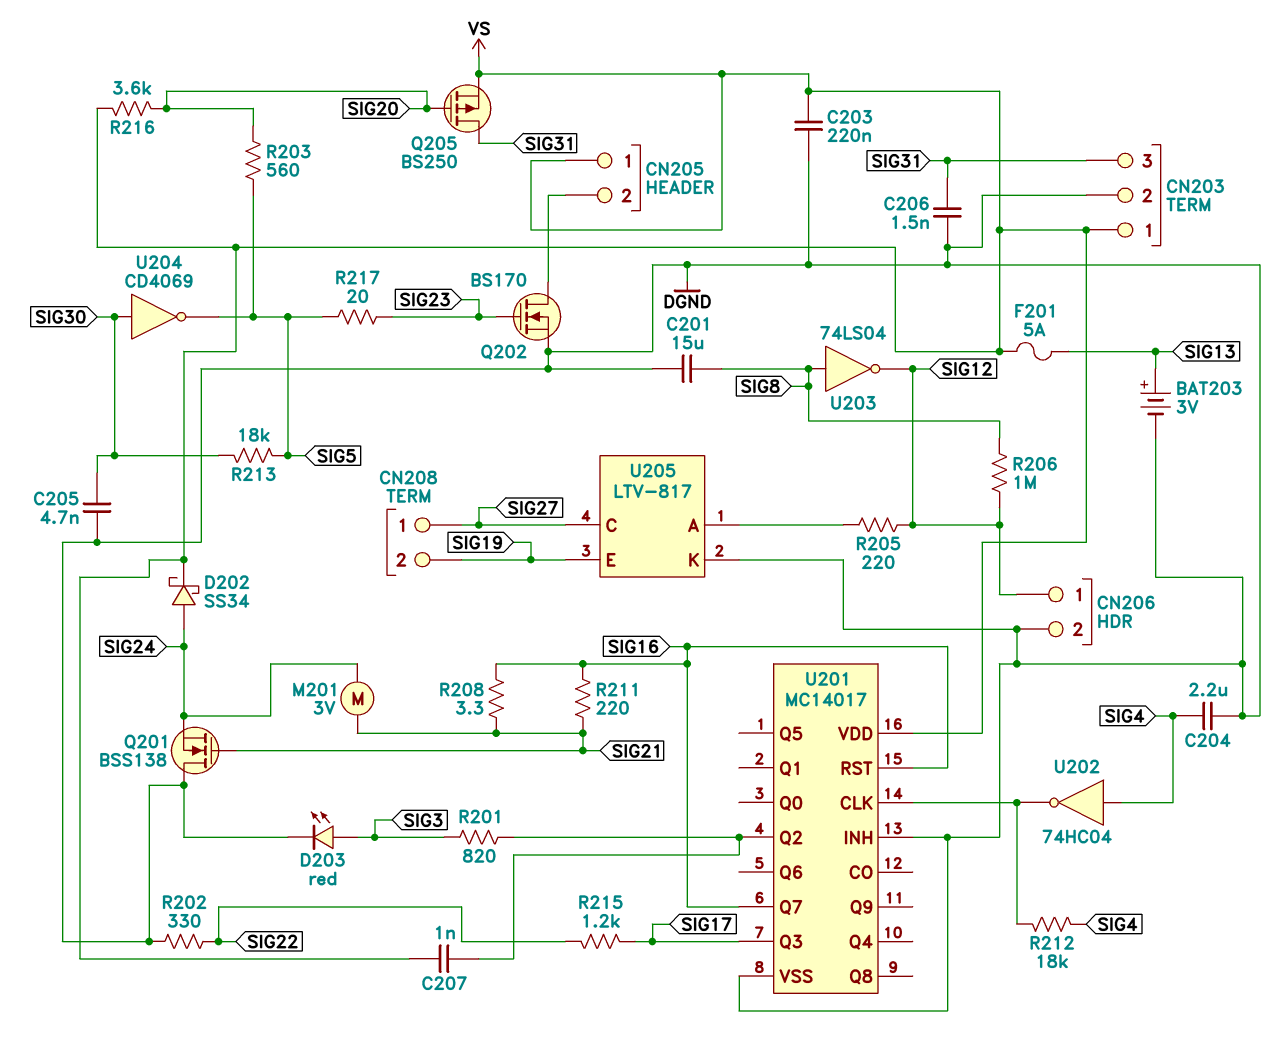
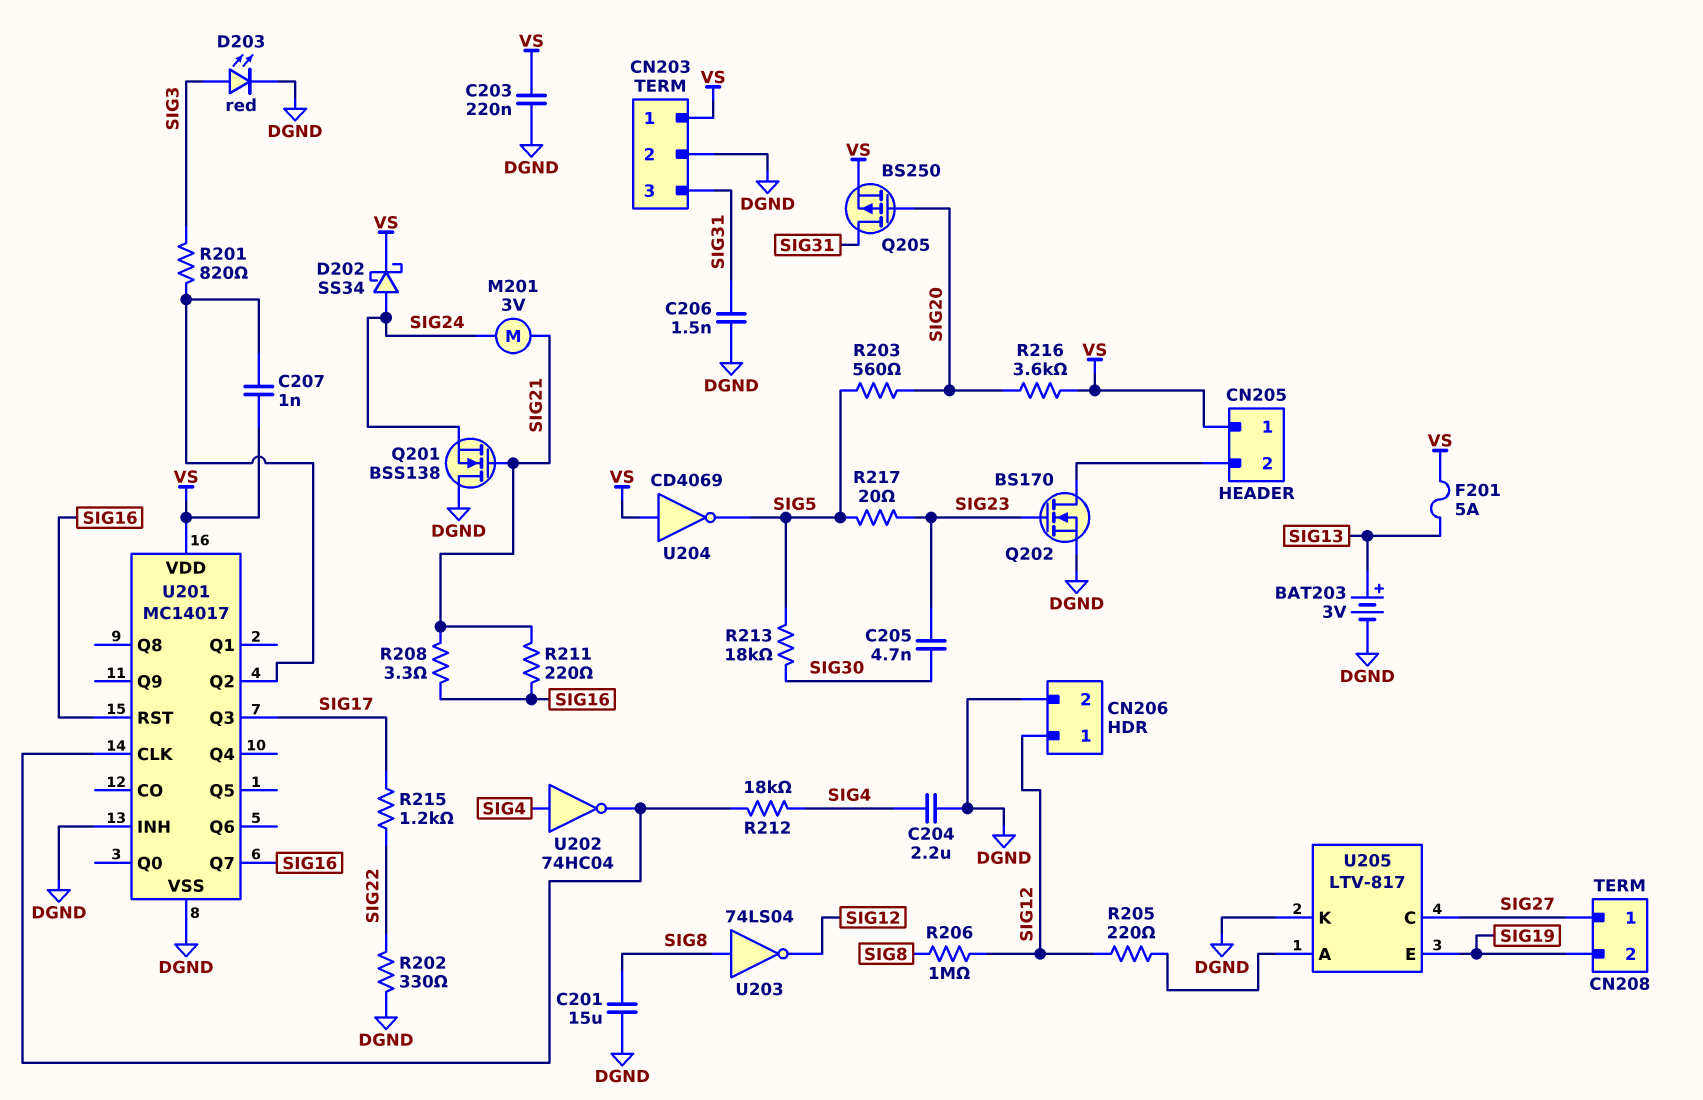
C205: 4.7nF (DGND, SIG30) -> 4.7nF (SIG23, SIG30)
U204: NOT CD4069 (in SIG30, out SIG5) -> NOT CD4069 (in VS, out SIG5)

